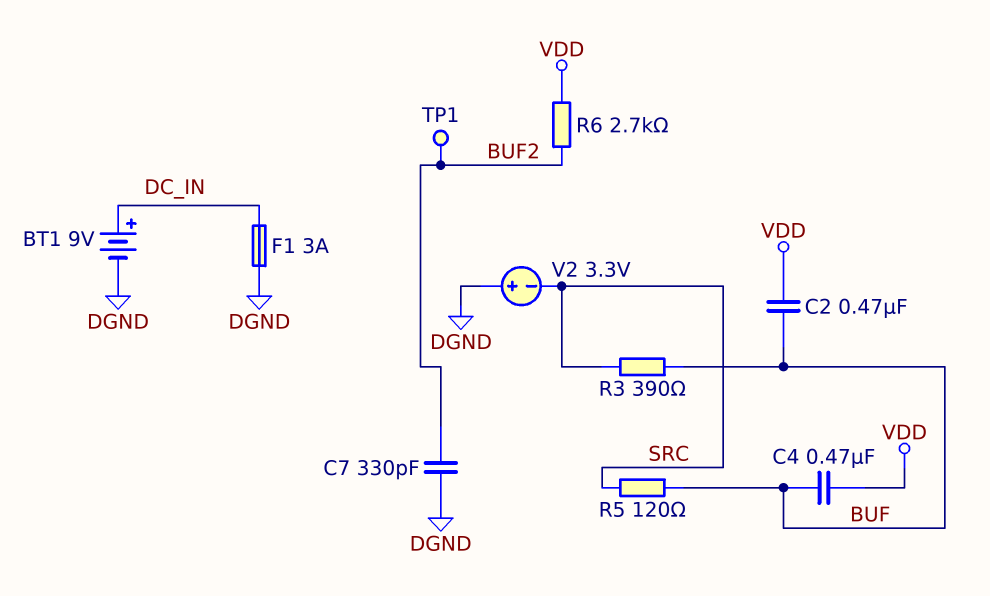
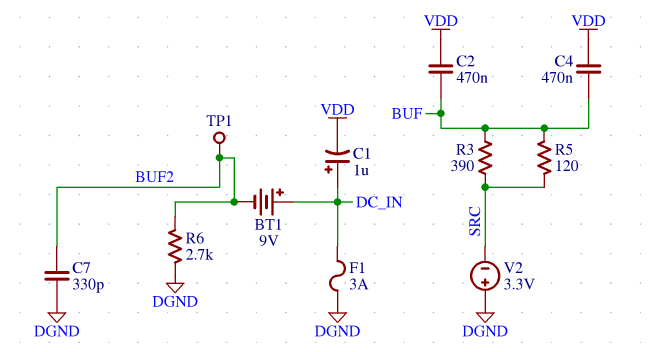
BT1: 9V (plus DC_IN, minus DGND) -> 9V (plus DC_IN, minus BUF2)
C1: none -> 1uF (plus DC_IN, minus VDD)
R6: 2.7k (BUF2, VDD) -> 2.7k (BUF2, DGND)

